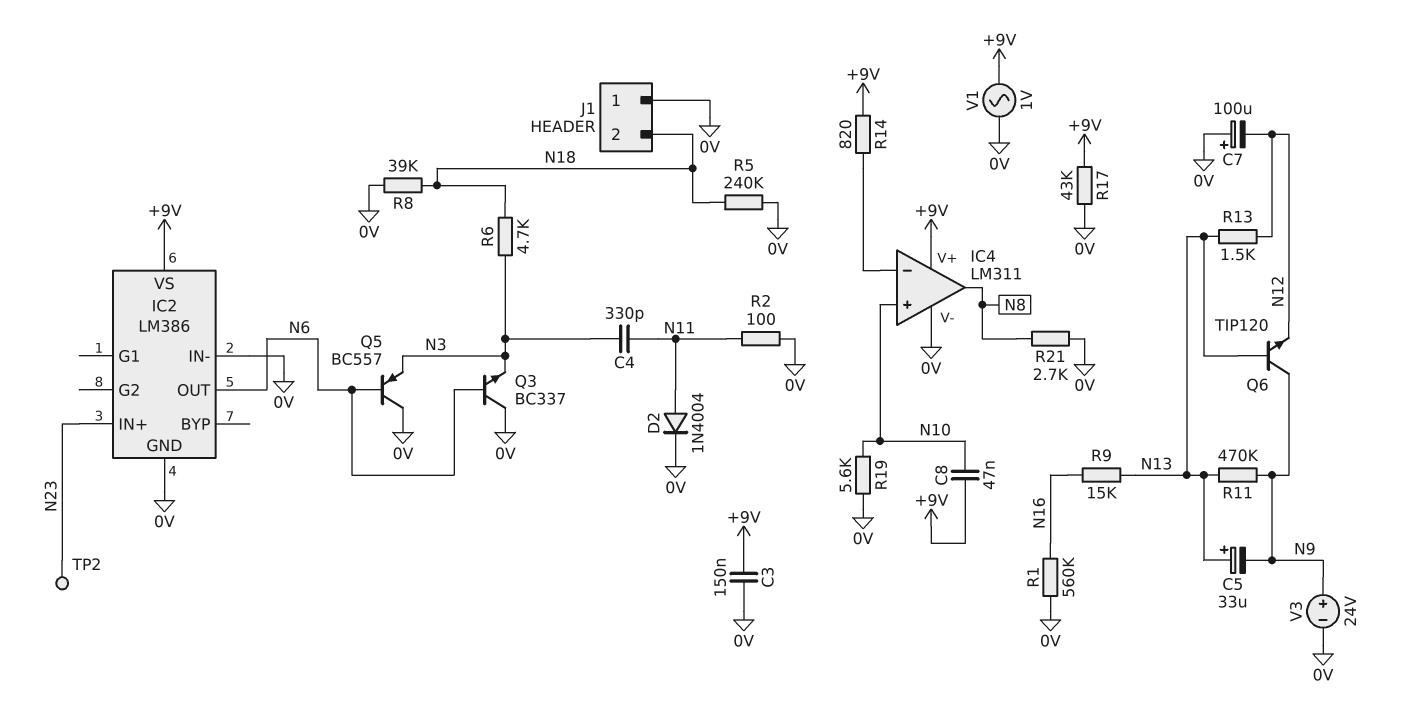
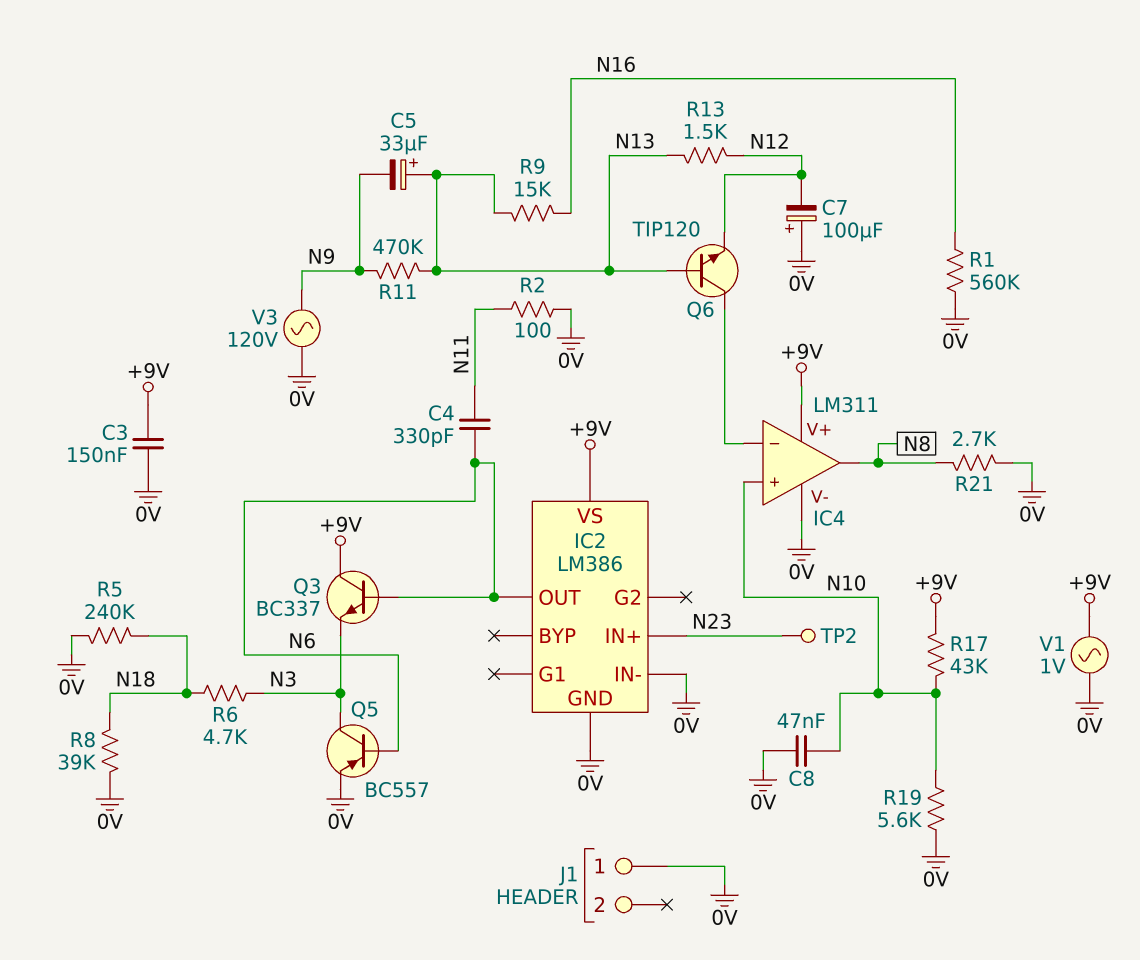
C4: 330pF (N3, N11) -> 330pF (N6, N11)
C8: 47nF (+9V, N10) -> 47nF (0V, N10)
D2: diode 1N4004 (A N11, K 0V) -> none
J1 pin 2: N18 -> none
Q3: NPN BC337 (B N6, C 0V, E N3) -> NPN BC337 (B N6, C +9V, E N3)
Q5: PNP BC557 (B N6, C 0V, E N3) -> PNP BC557 (B N6, C N3, E 0V)
Q6: NPN TIP120 (B N13, C N9, E N12) -> NPN TIP120 (B N13, C IC4/in-, E N12)
R14: 820 (+9V, IC4/in-) -> none
R17: 43k (+9V, 0V) -> 43k (+9V, N10)
V3: 24V (plus N9, minus 0V) -> AC 120V (0V, N9)

